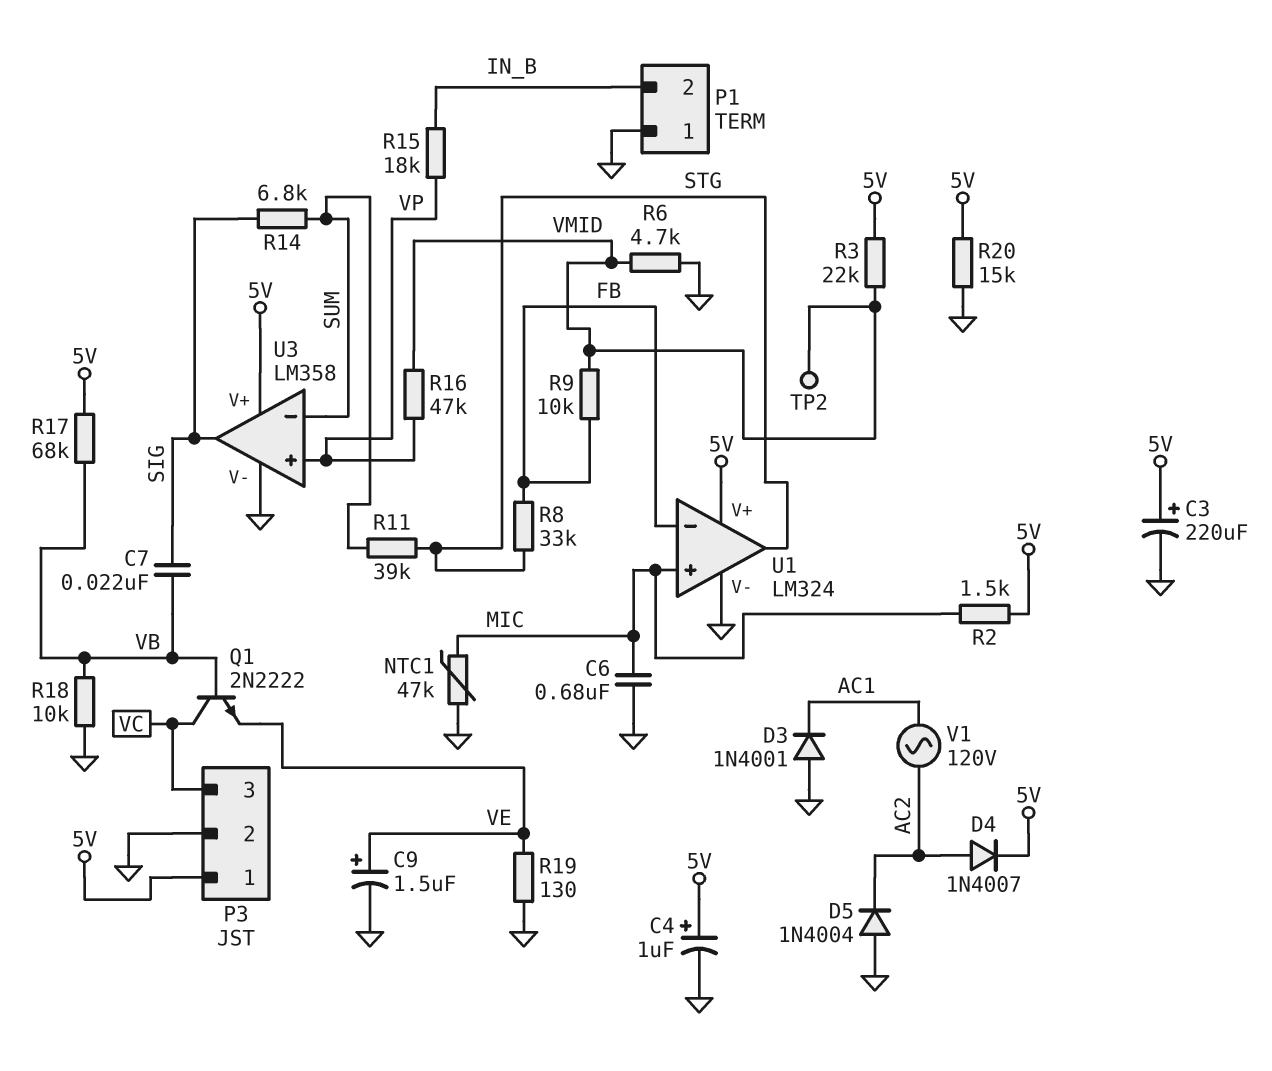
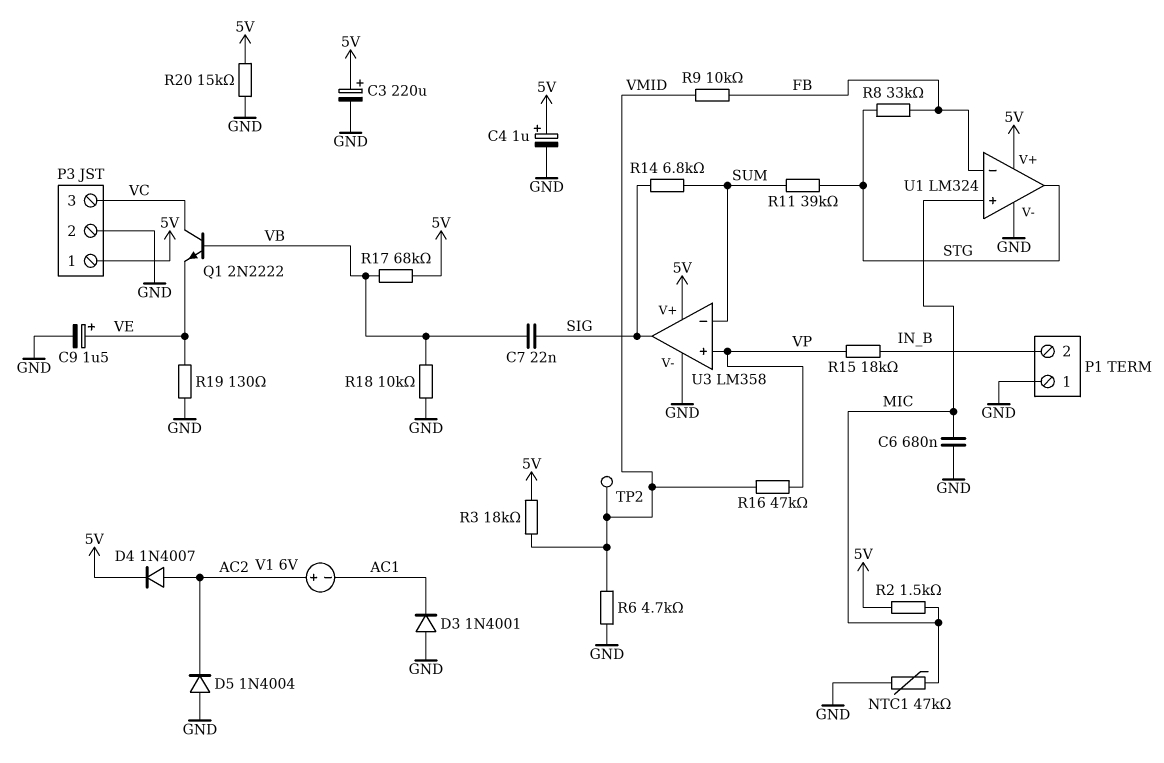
R3: 22k (5V, VMID) -> 18k (5V, VMID)
V1: AC 120V (AC1, AC2) -> 6V (plus AC2, minus AC1)

